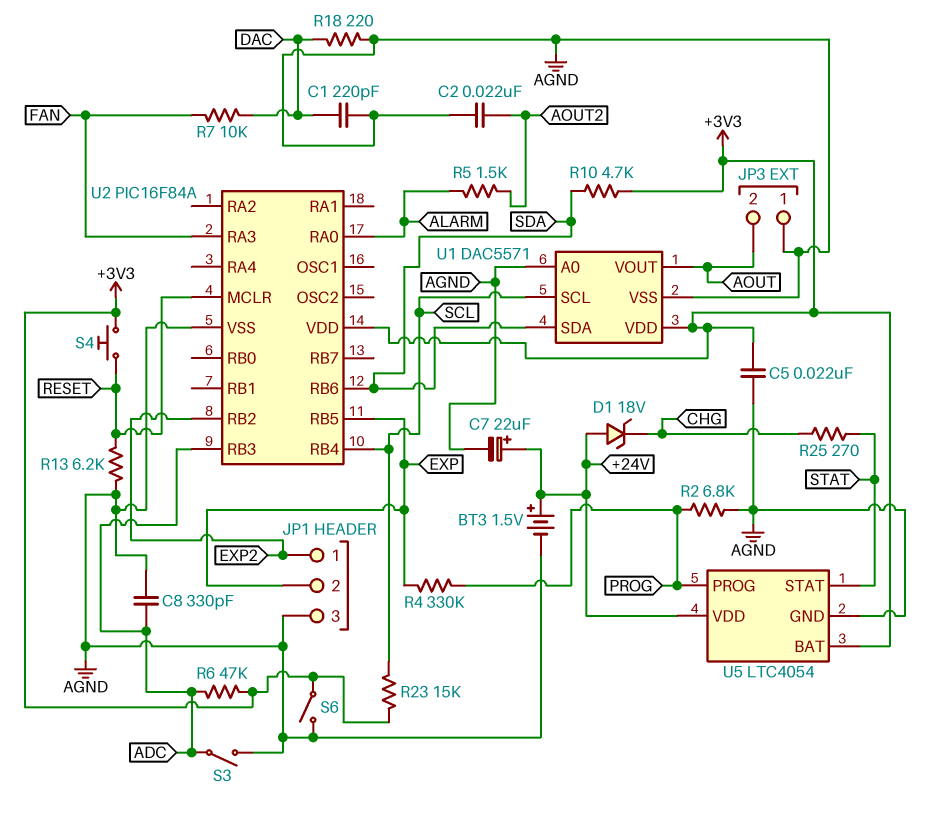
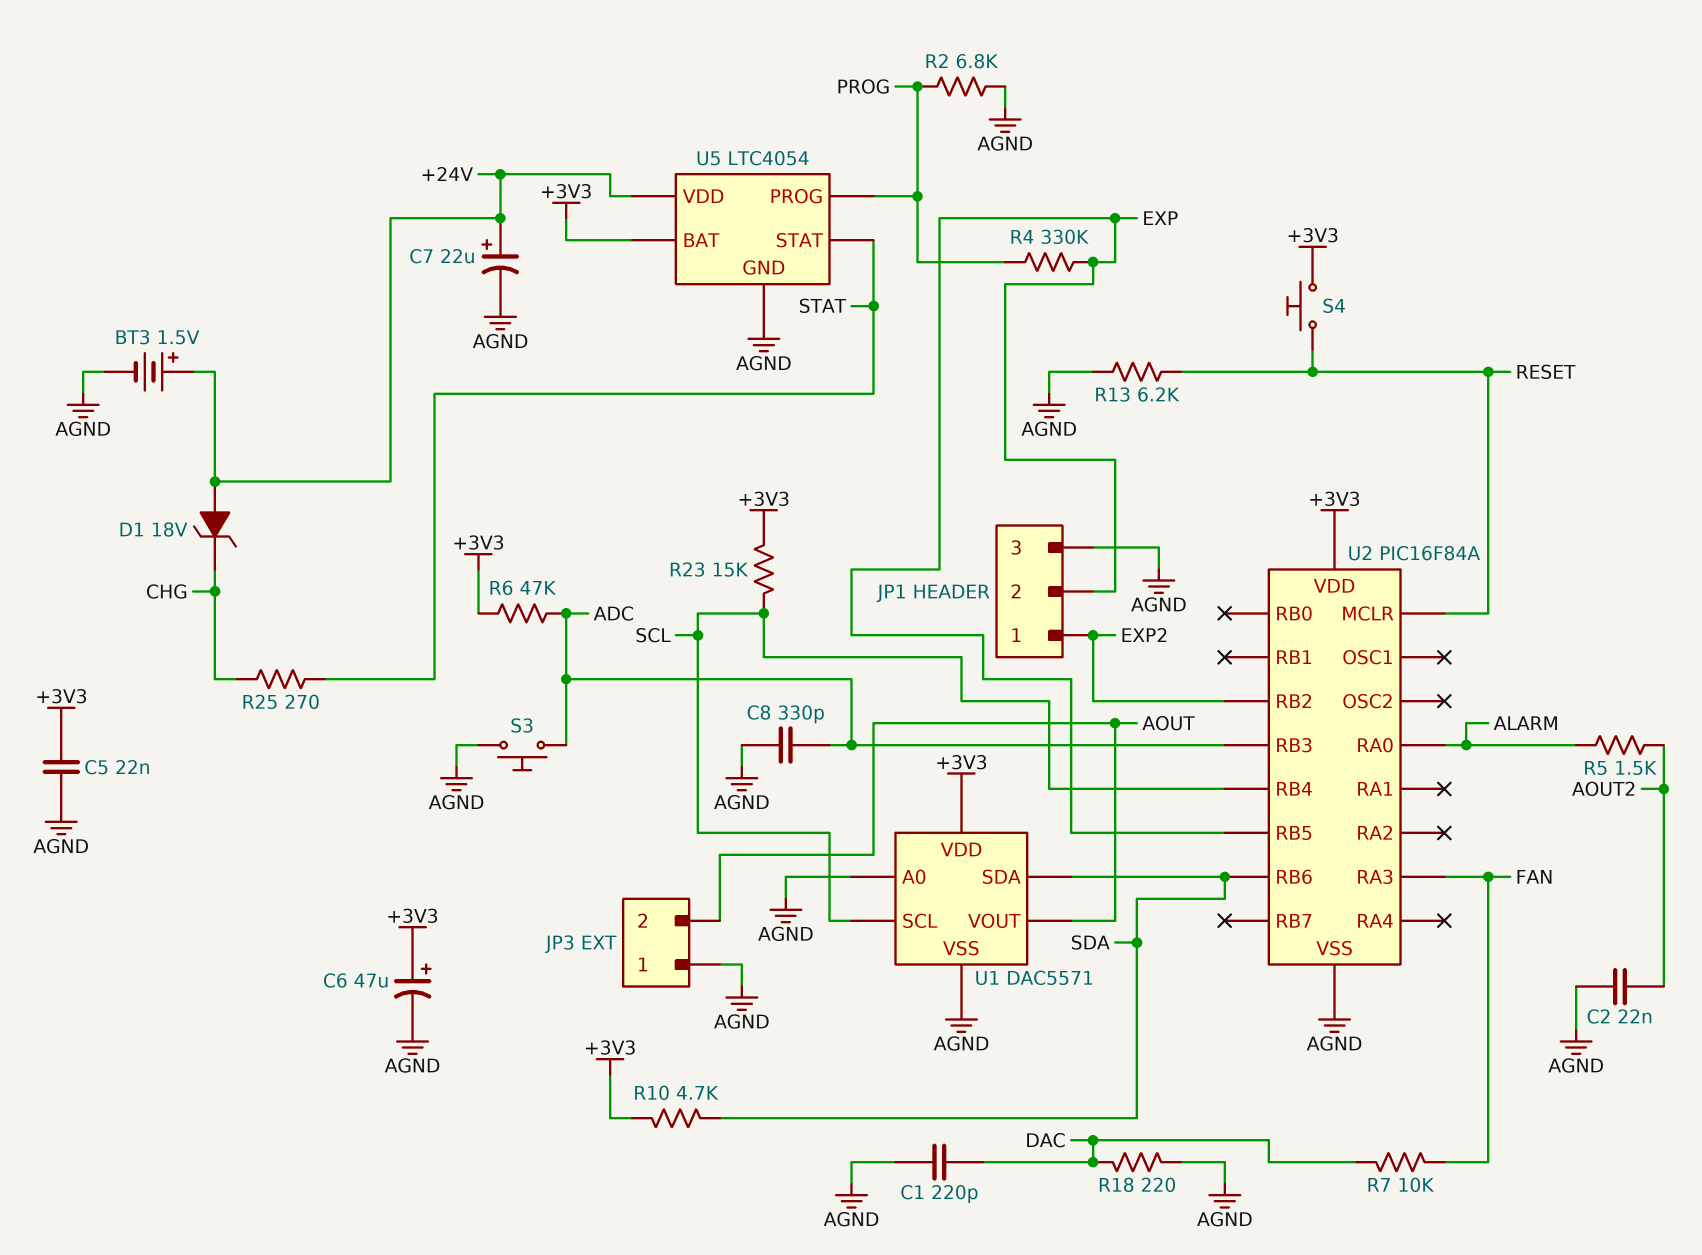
C6: none -> 47uF (plus +3V3, minus AGND)
S3: switch (ADC, AGND) -> button (ADC, AGND)
S6: switch (+3V3, AGND) -> none

